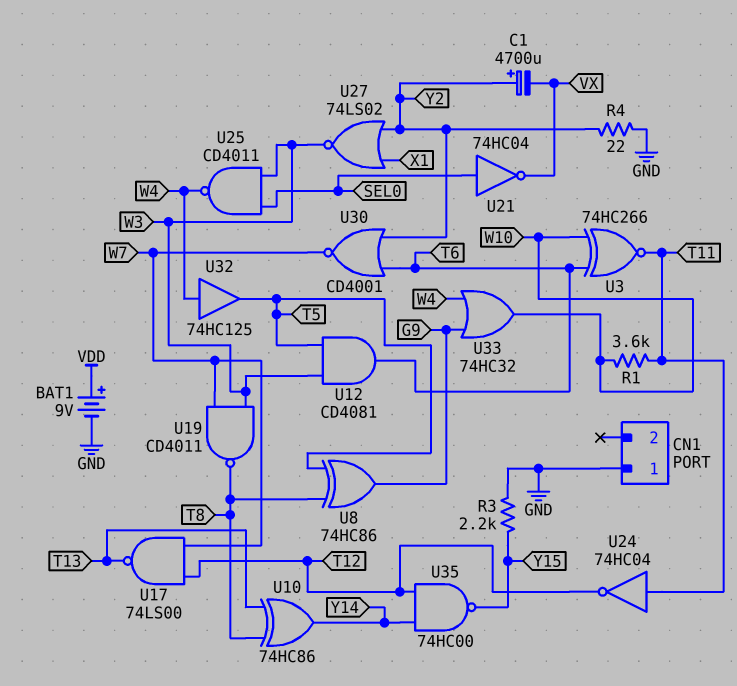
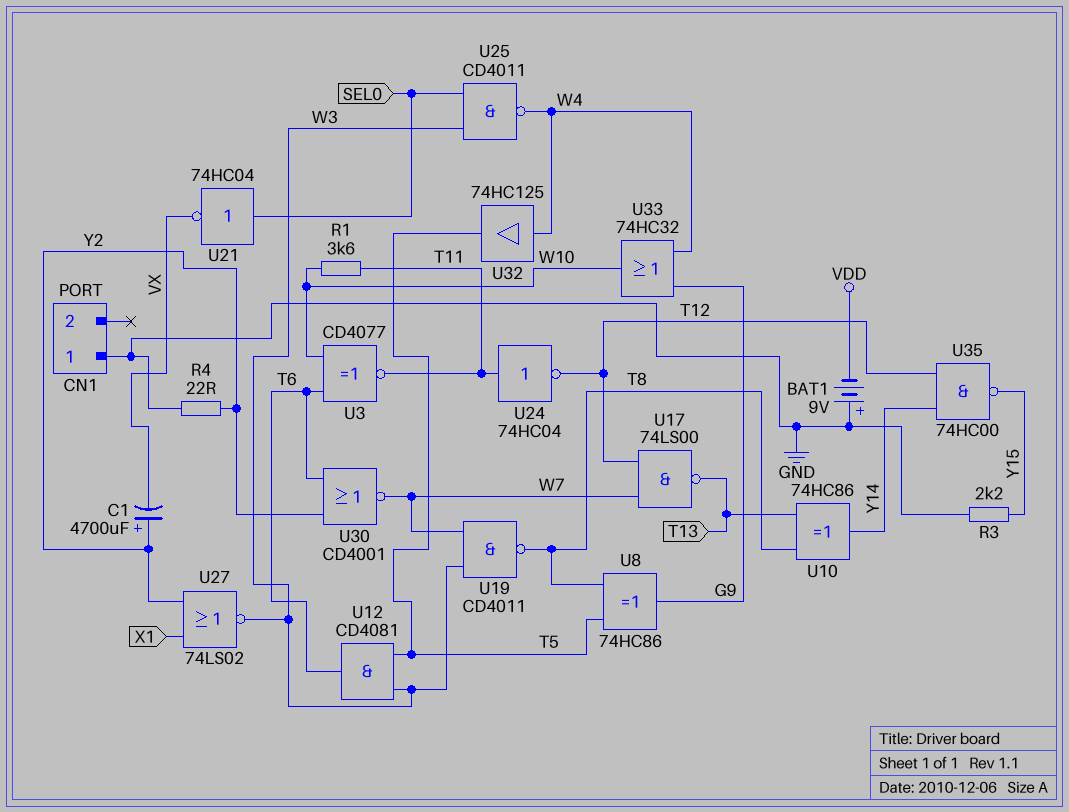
BAT1: 9V (plus VDD, minus GND) -> 9V (plus GND, minus VDD)
U3: XNOR 74HC266 (in T6, in W10, out T11) -> XNOR CD4077 (in T6, in W10, out T11)

